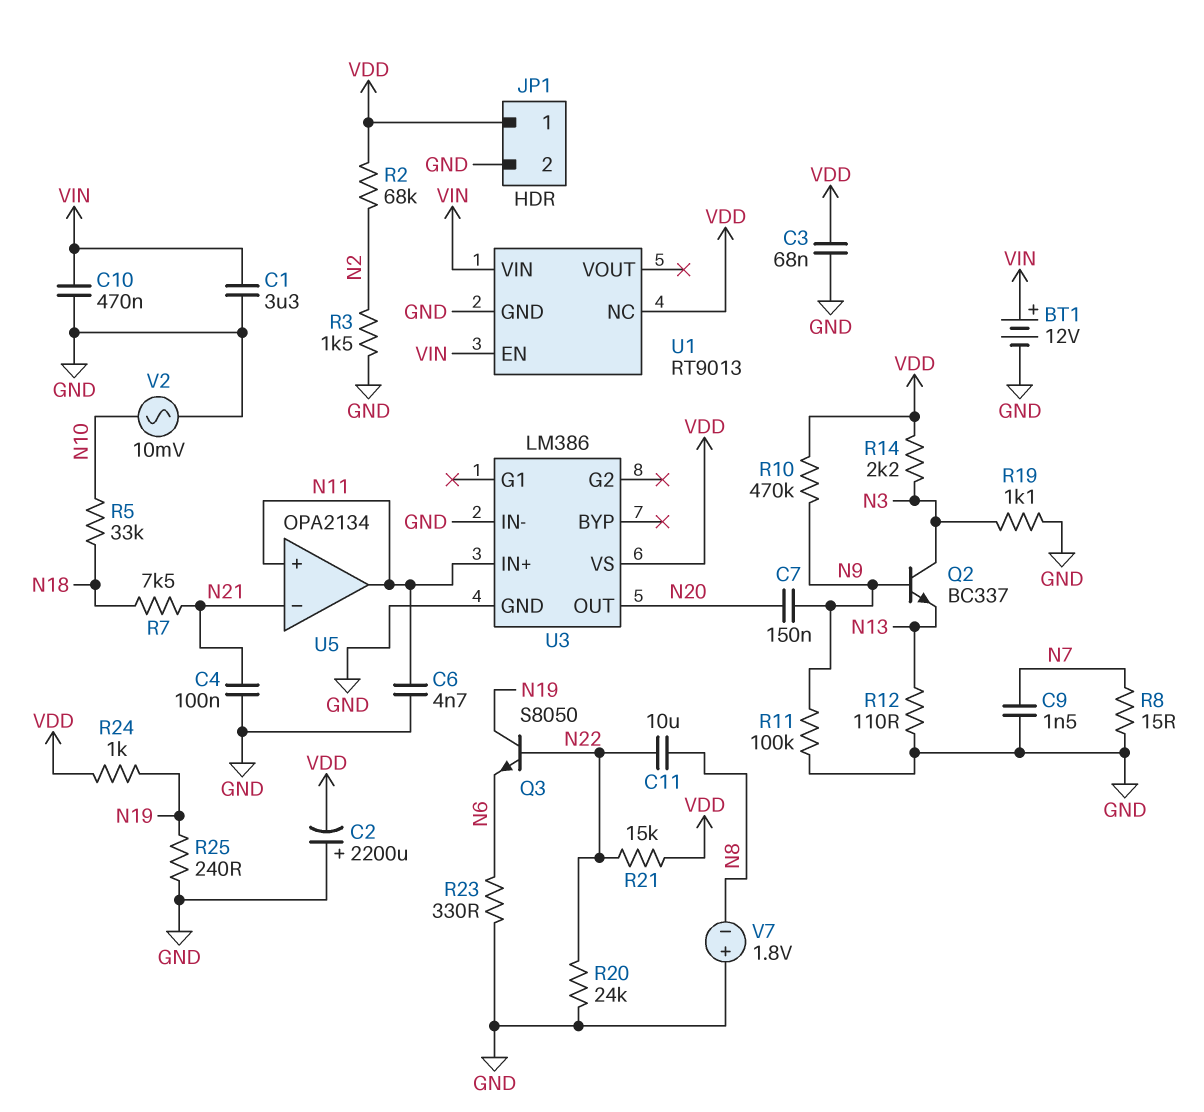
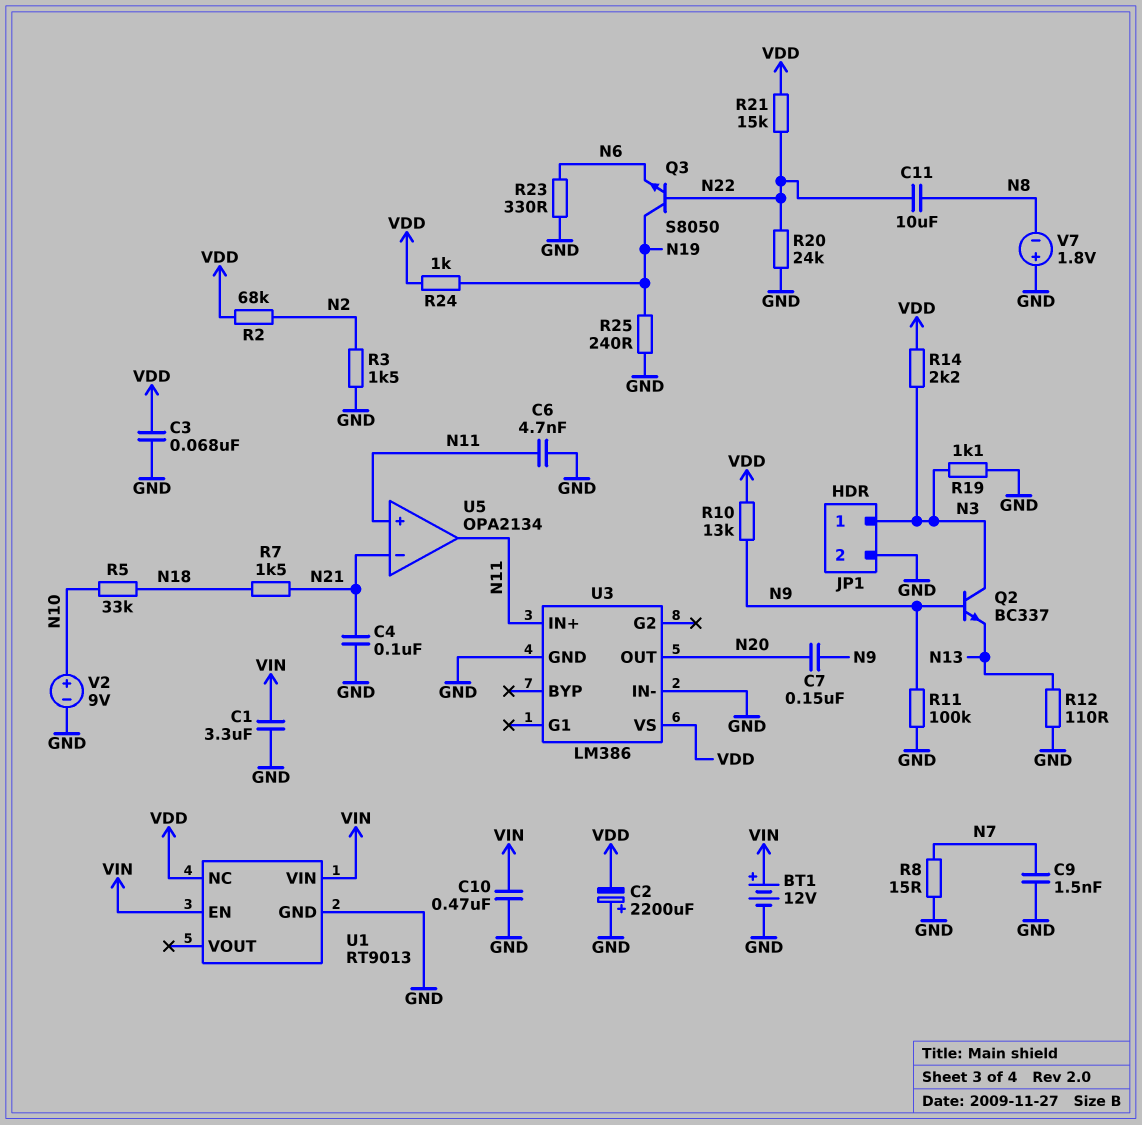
JP1 pin 1: VDD -> N3
R7: 7.5k (N18, N21) -> 1.5k (N18, N21)
R10: 470k (N9, VDD) -> 13k (N9, VDD)
V2: AC 10mV (GND, N10) -> 9V (plus N10, minus GND)

